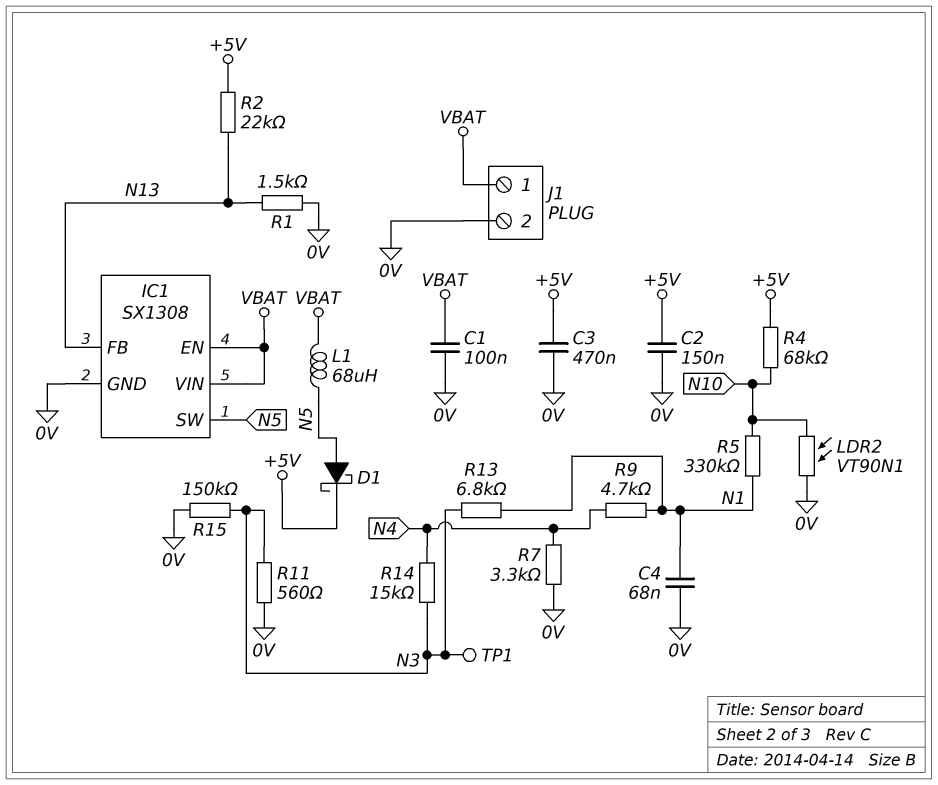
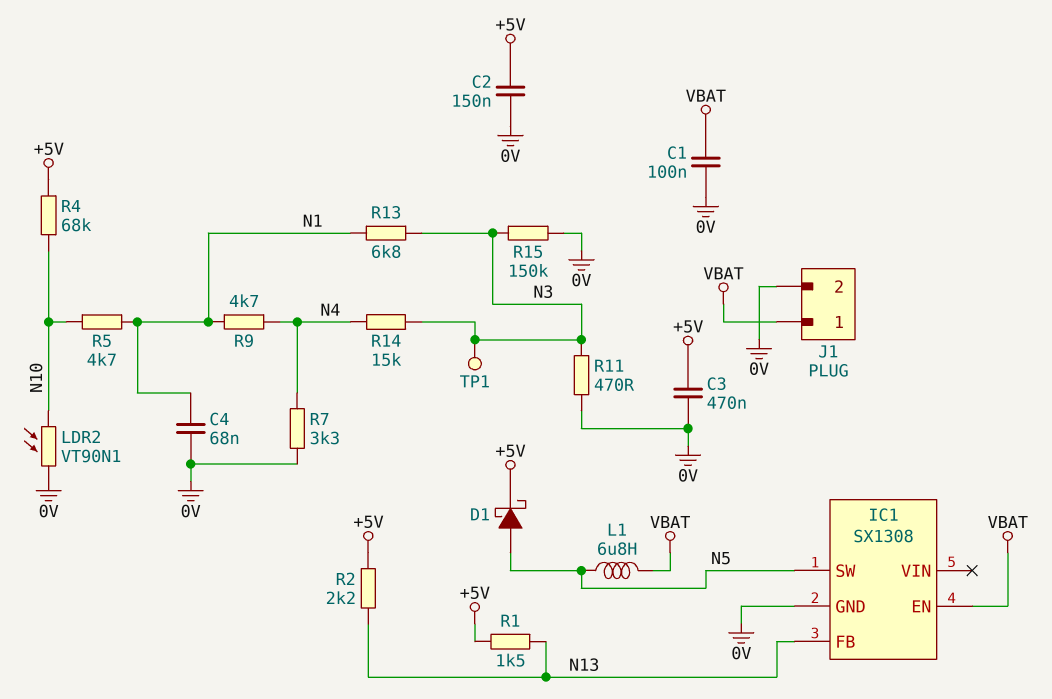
IC1 pin VIN: VBAT -> none
L1: 68uH (N5, VBAT) -> 6.8uH (N5, VBAT)
R1: 1.5k (0V, N13) -> 1.5k (+5V, N13)
R2: 22k (+5V, N13) -> 2.2k (+5V, N13)
R5: 330k (N1, N10) -> 4.7k (N1, N10)
R11: 560 (0V, N3) -> 470 (0V, N3)

